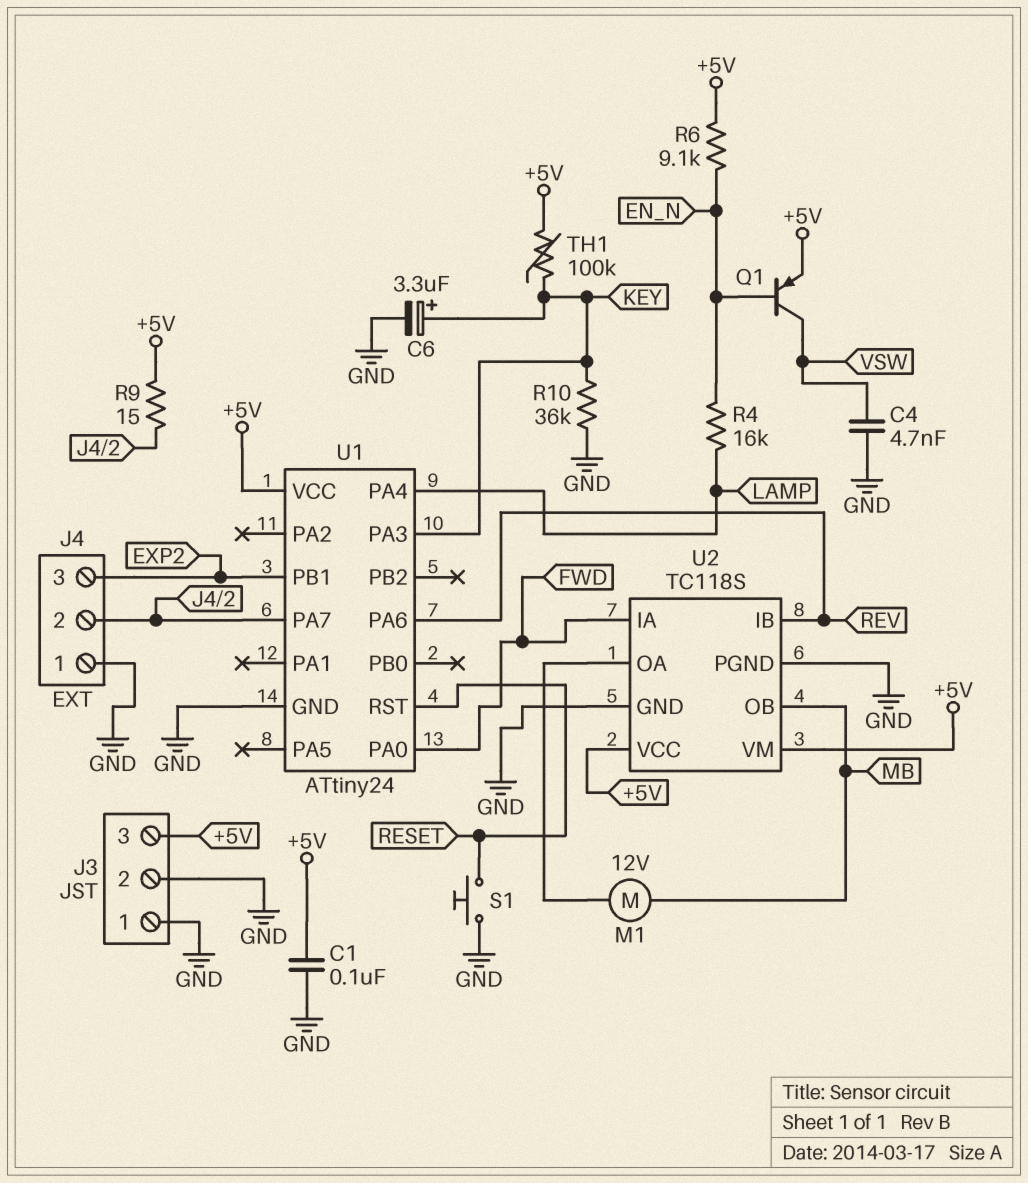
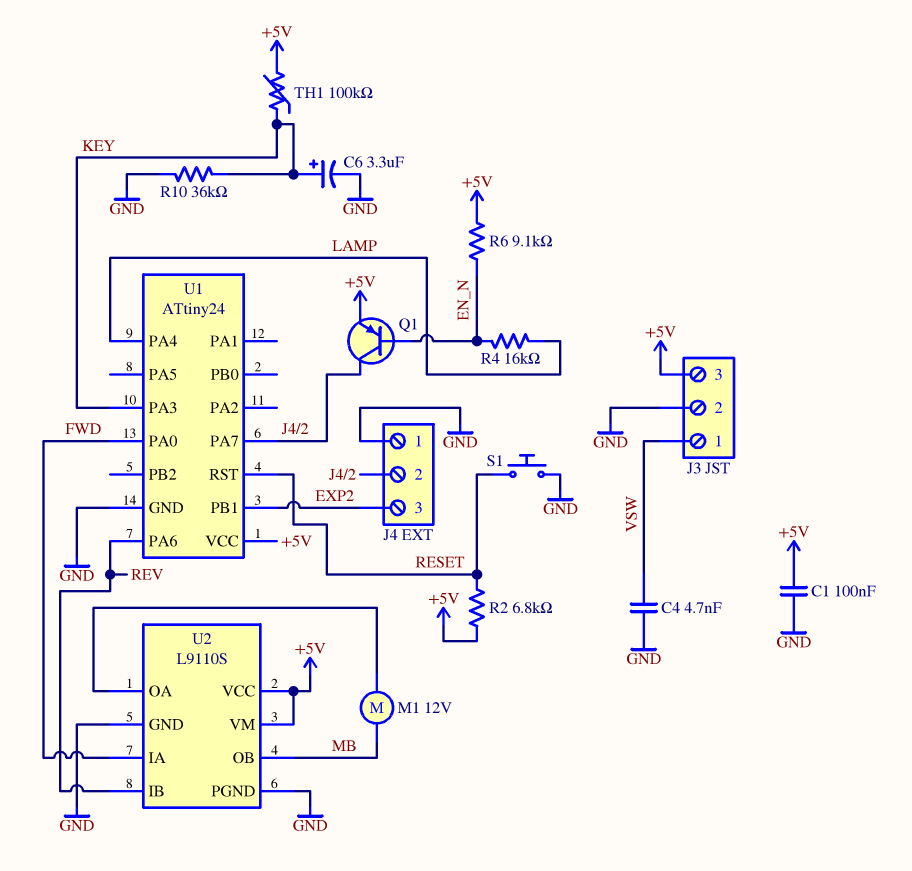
J3 pin 1: GND -> VSW
Q1: PNP (B EN_N, C VSW, E +5V) -> PNP (B EN_N, C J4/2, E +5V)
R2: none -> 6.8k (+5V, RESET)
R9: 15 (+5V, J4/2) -> none
U2: TC118S -> L9110S

